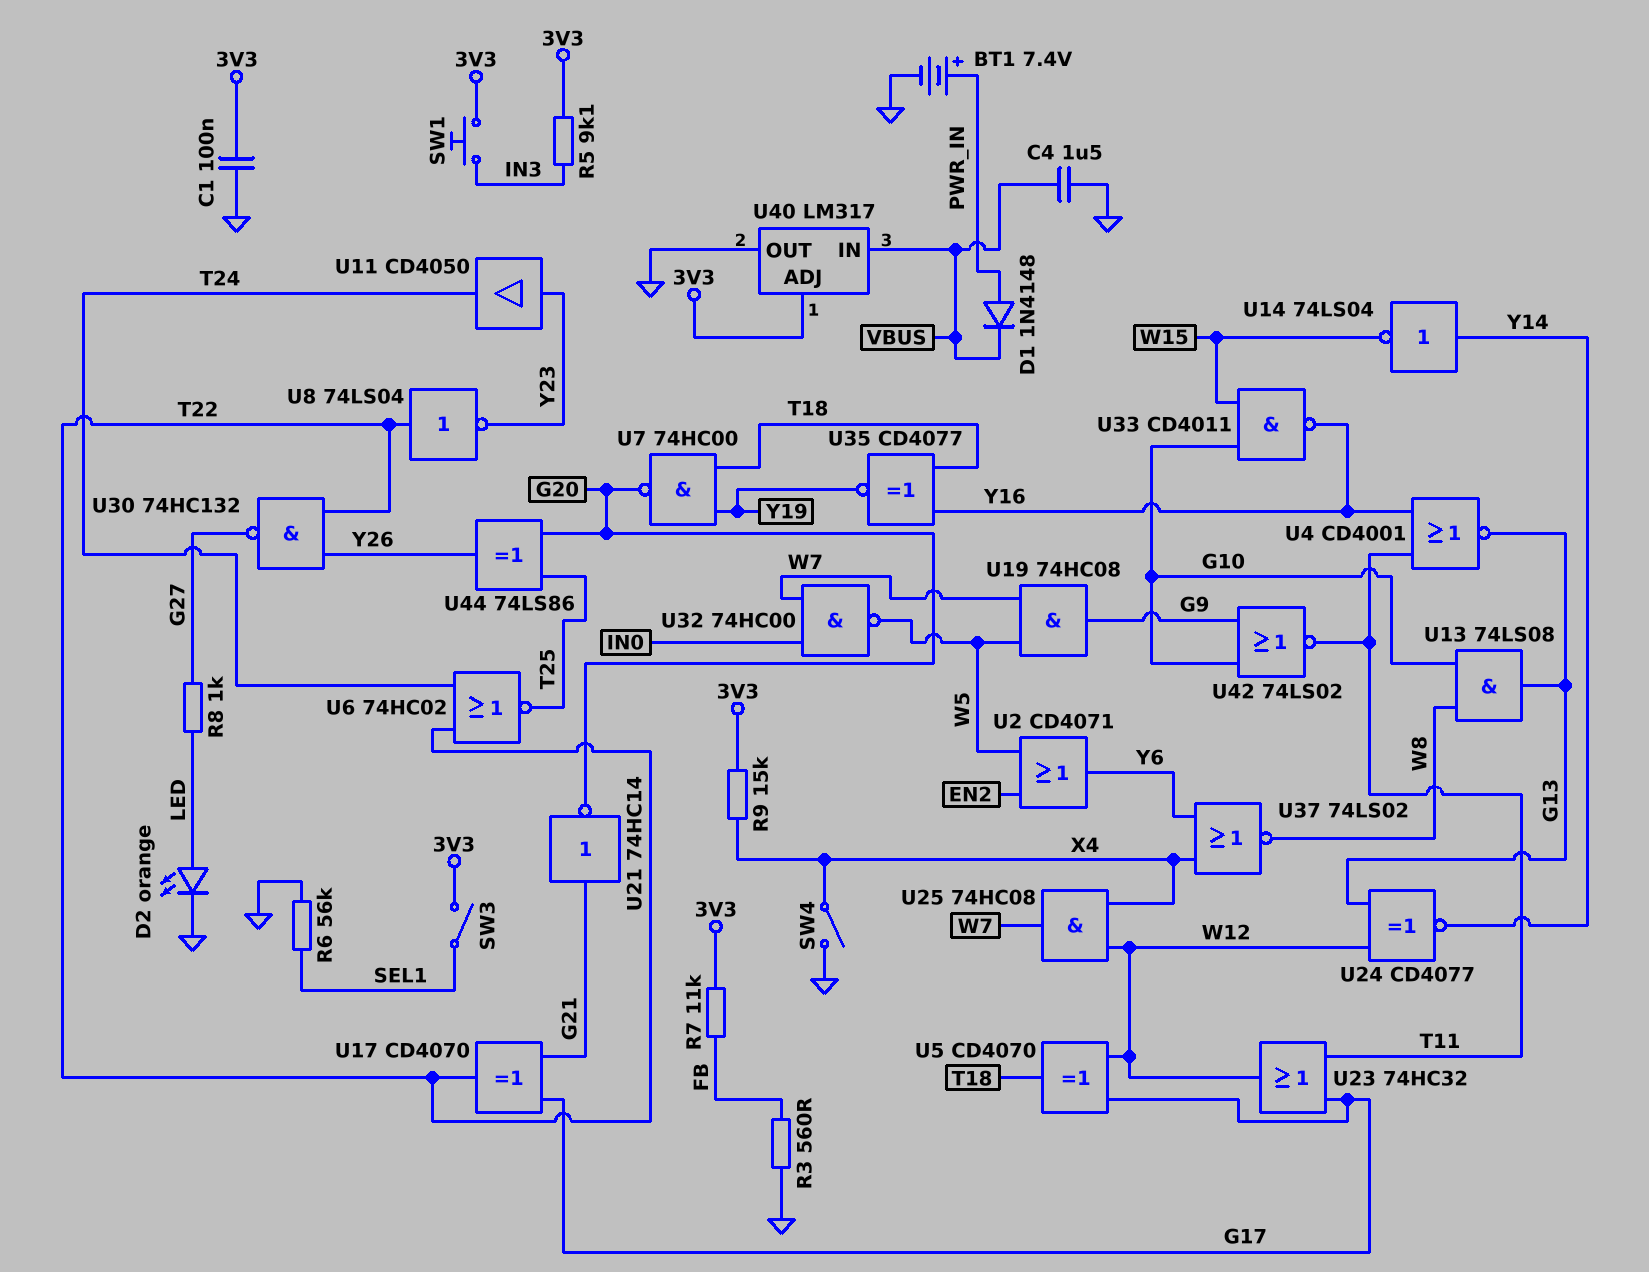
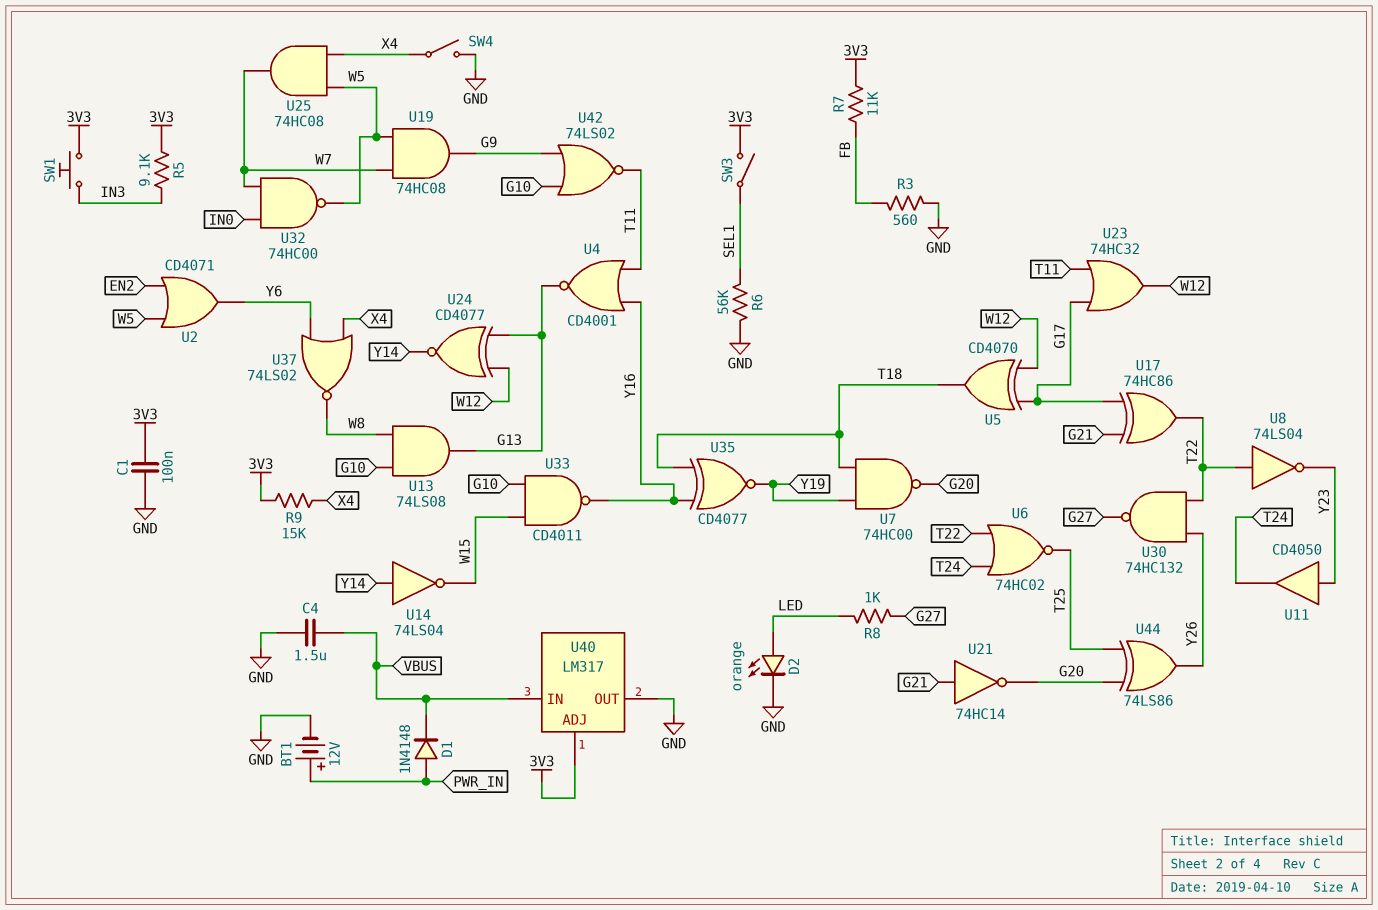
BT1: 7.4V (plus PWR_IN, minus GND) -> 12V (plus PWR_IN, minus GND)
U17: XOR CD4070 (in G17, in G21, out T22) -> XOR 74HC86 (in G17, in G21, out T22)
U25: AND 74HC08 (in W12, in X4, out W7) -> AND 74HC08 (in W5, in X4, out W7)

